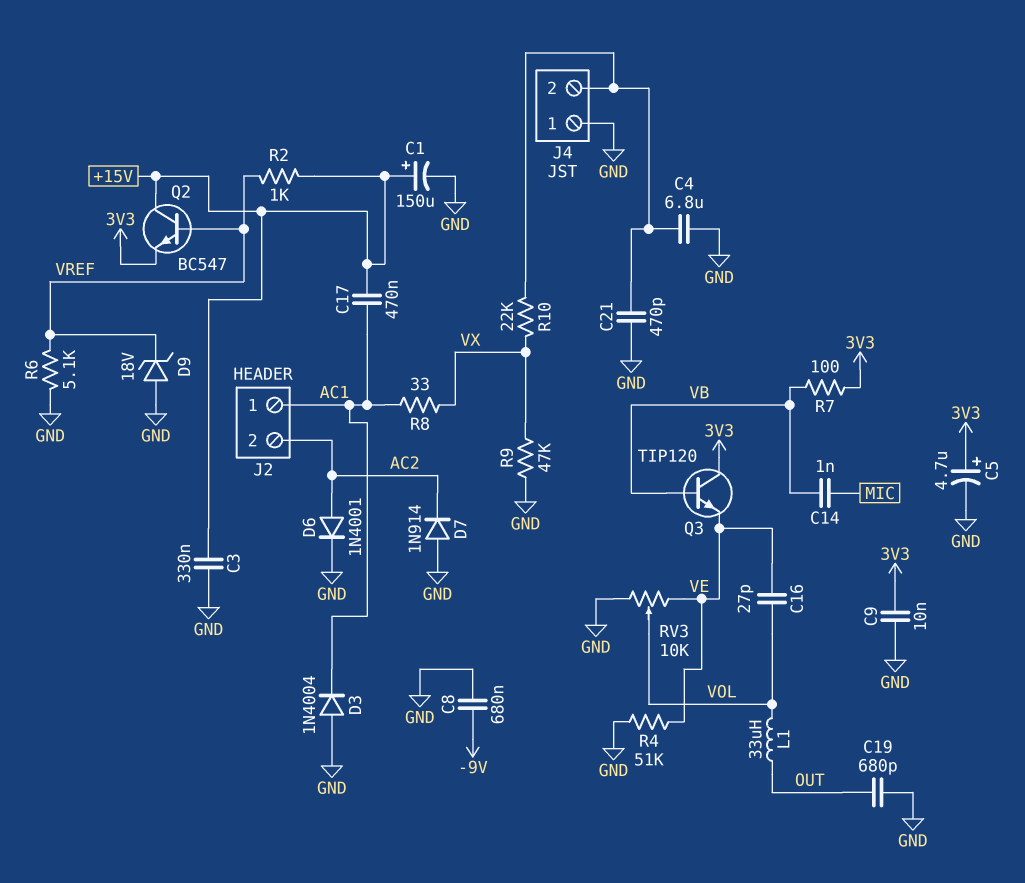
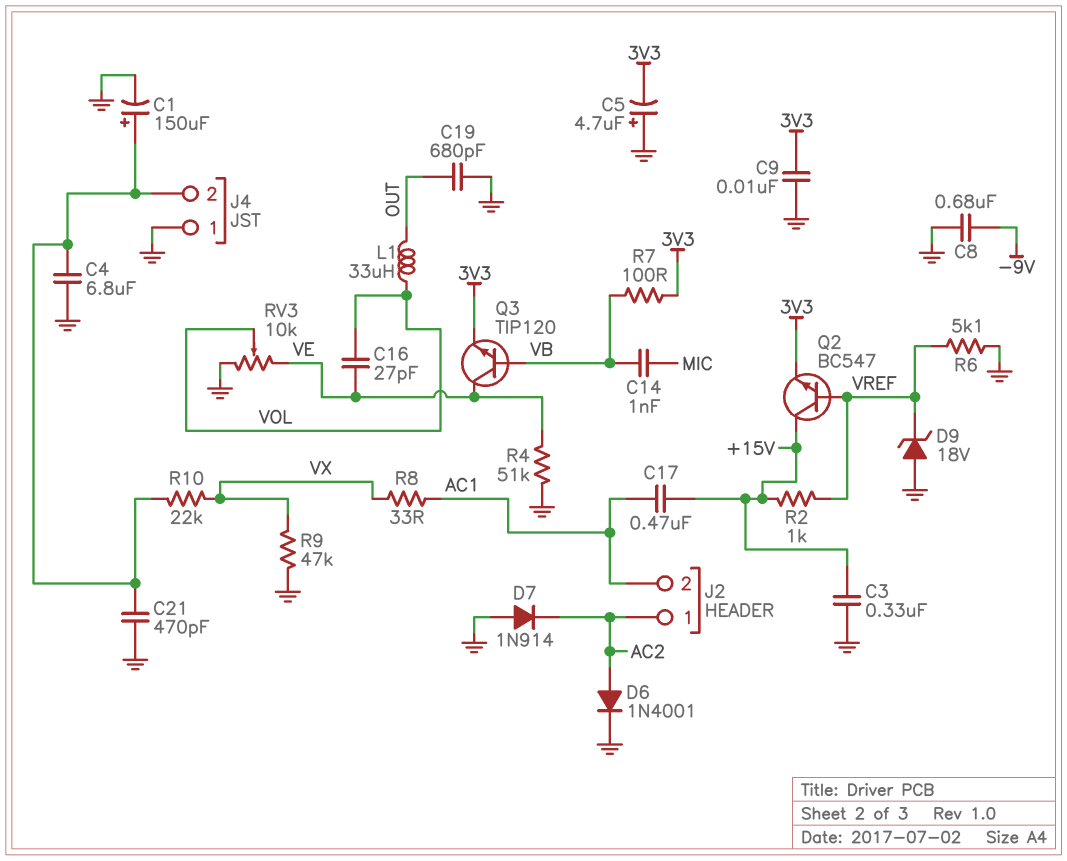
C1: 150uF (plus +15V, minus GND) -> 150uF (plus J4/2, minus GND)
C5: 4.7uF (plus 3V3, minus GND) -> 4.7uF (plus GND, minus 3V3)
D3: diode 1N4004 (A GND, K AC1) -> none
J2 pin 1: AC1 -> AC2
J2 pin 2: AC2 -> AC1
Q3: NPN TIP120 (B VB, C 3V3, E VE) -> NPN TIP120 (B VB, C VE, E 3V3)

